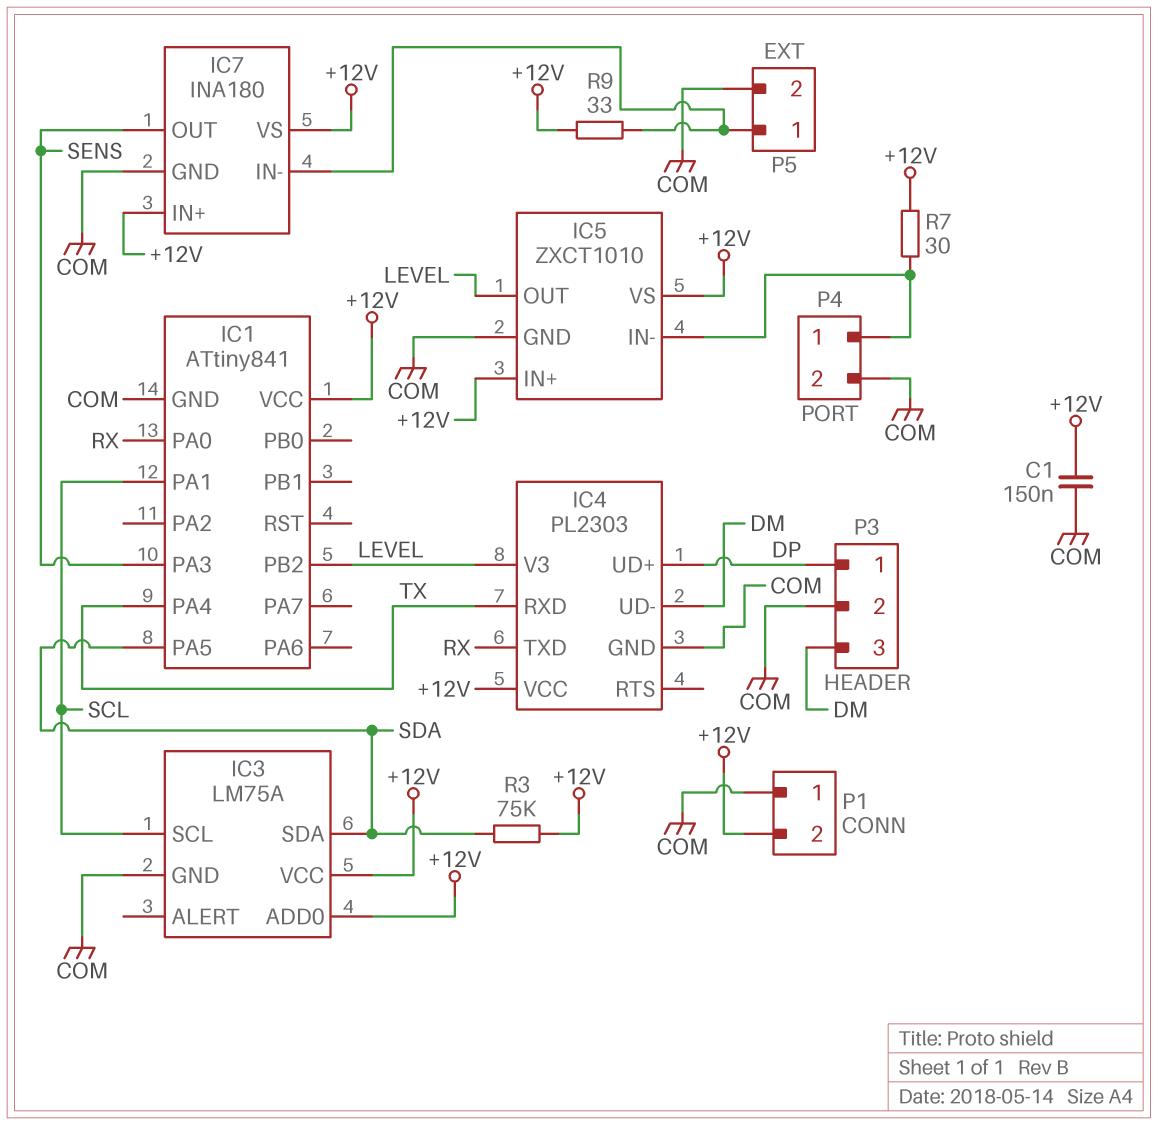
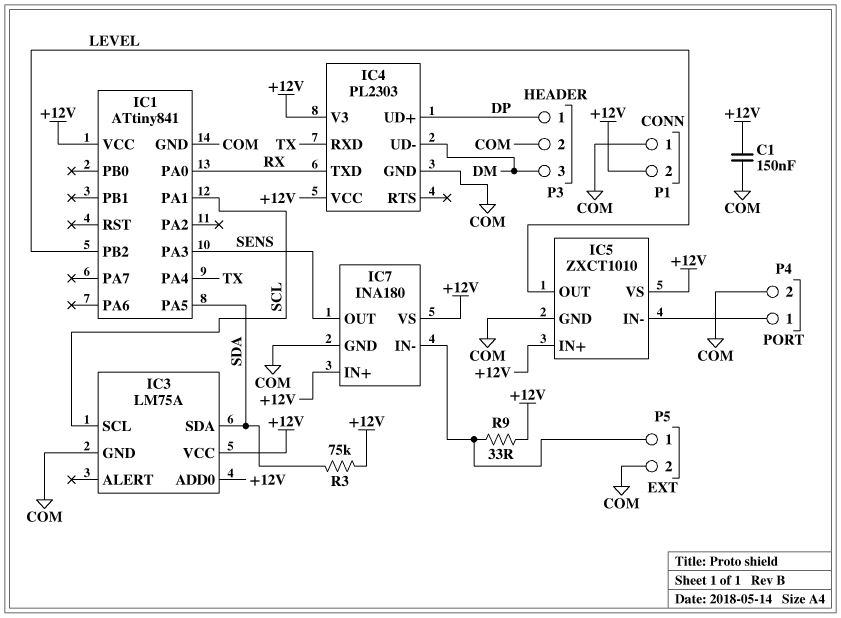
IC4 pin V3: LEVEL -> +12V
R7: 30 (+12V, IC5/IN-) -> none

